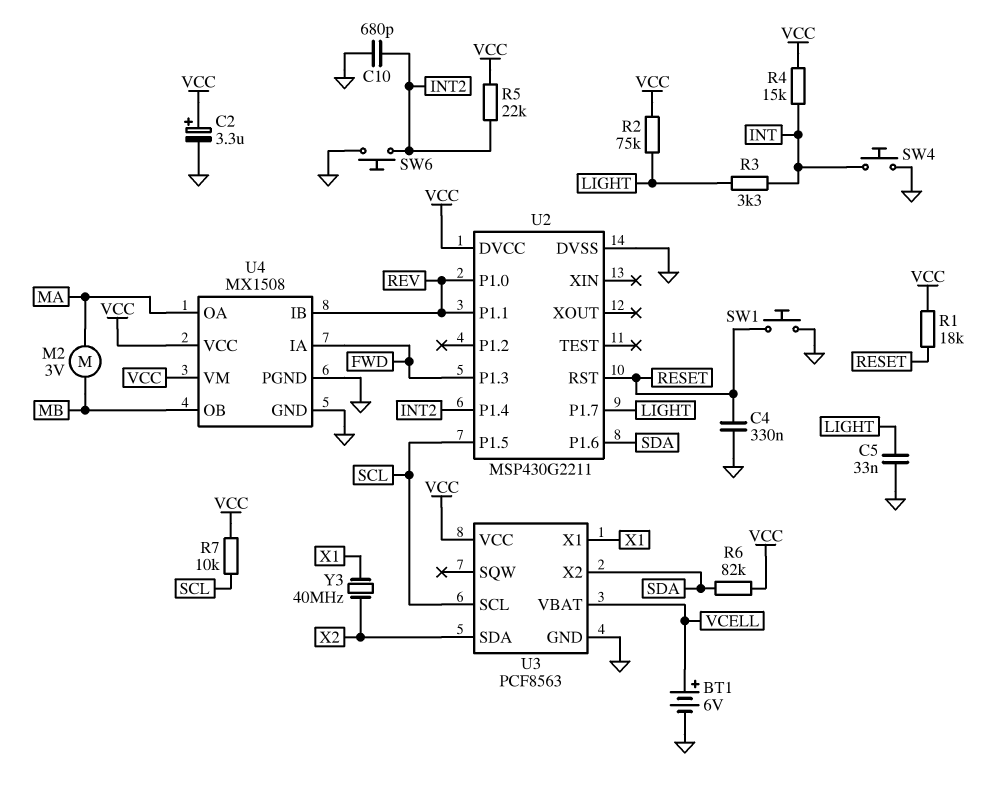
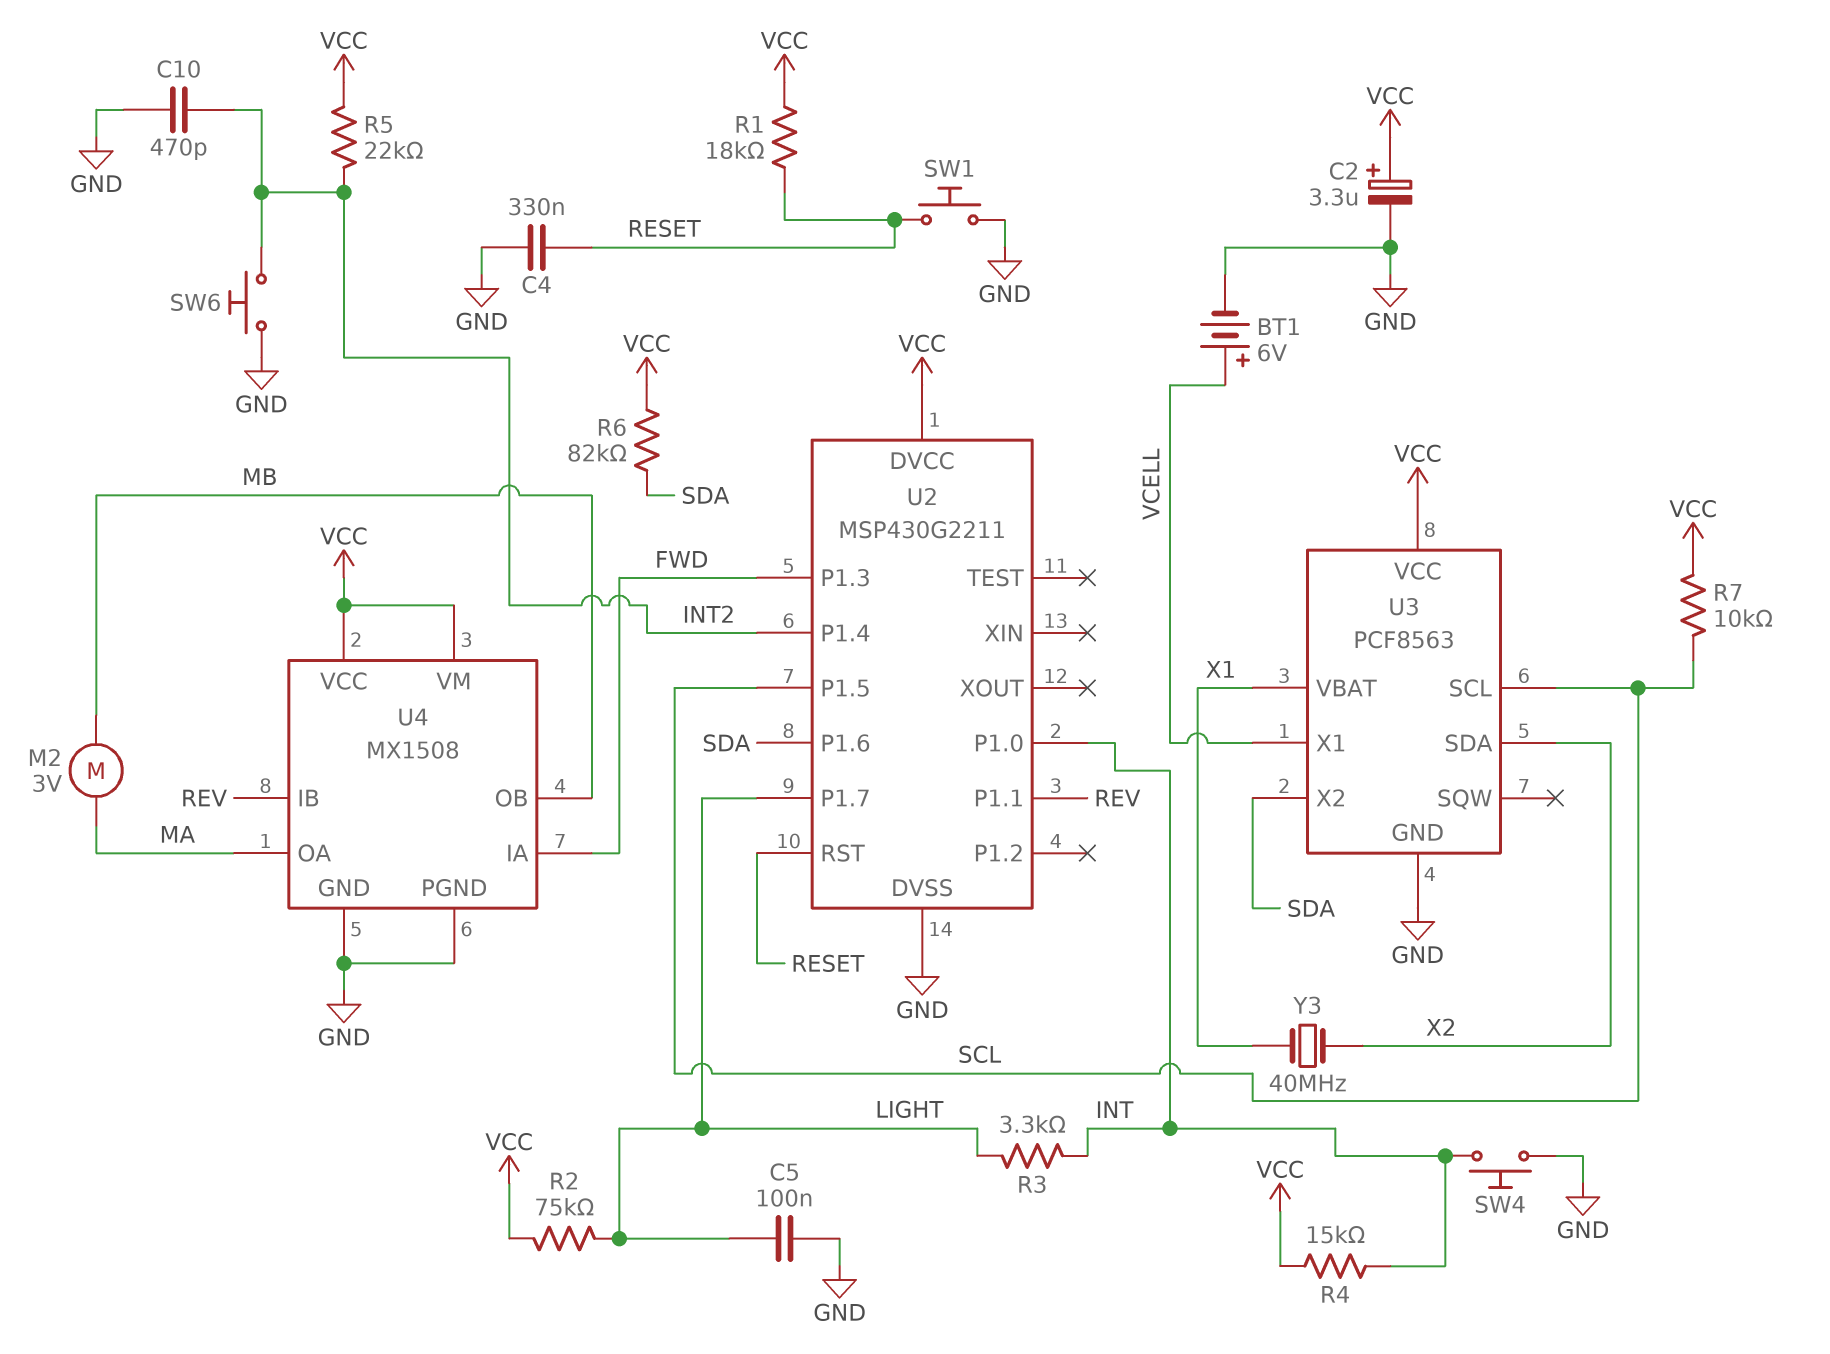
C5: 33nF (GND, LIGHT) -> 100nF (GND, LIGHT)
C10: 680pF (GND, INT2) -> 470pF (GND, INT2)
U2 pin P1.0: REV -> INT
U3 pin VBAT: VCELL -> X1
U3 pin X1: X1 -> VCELL

